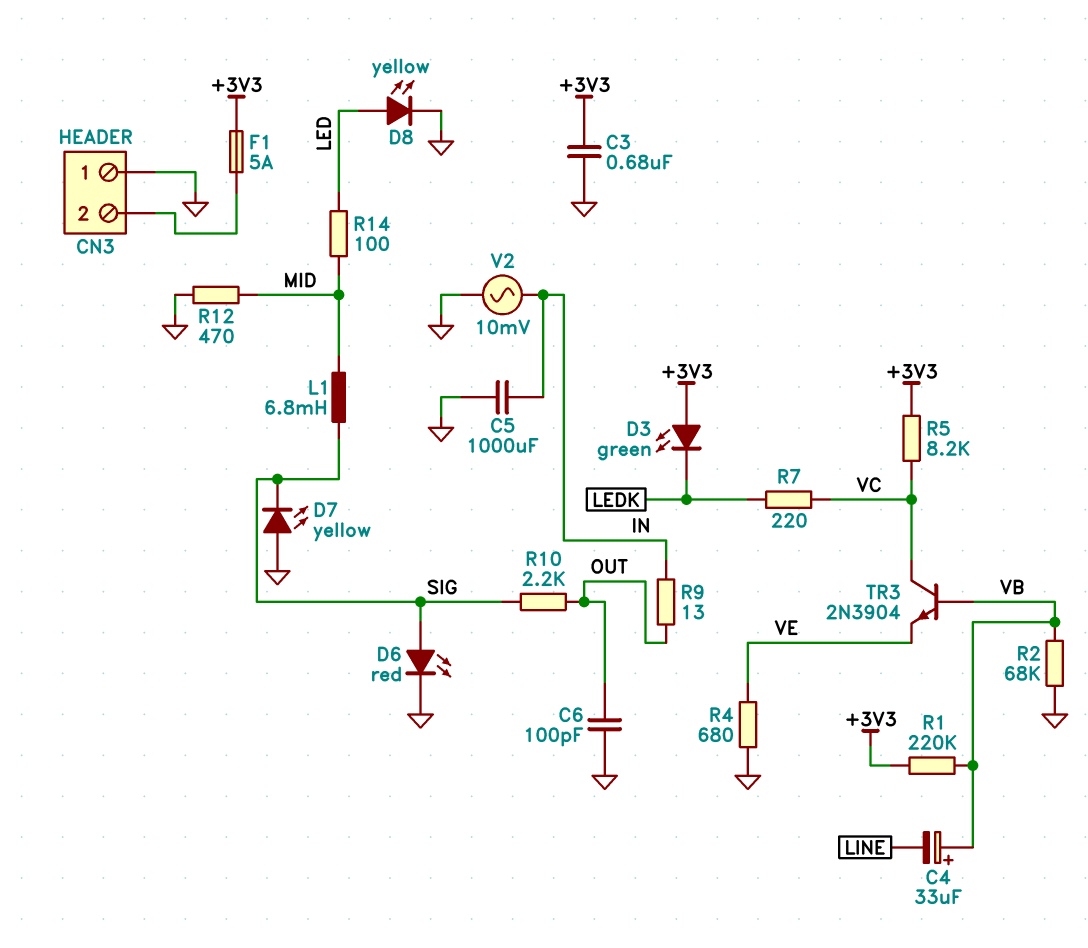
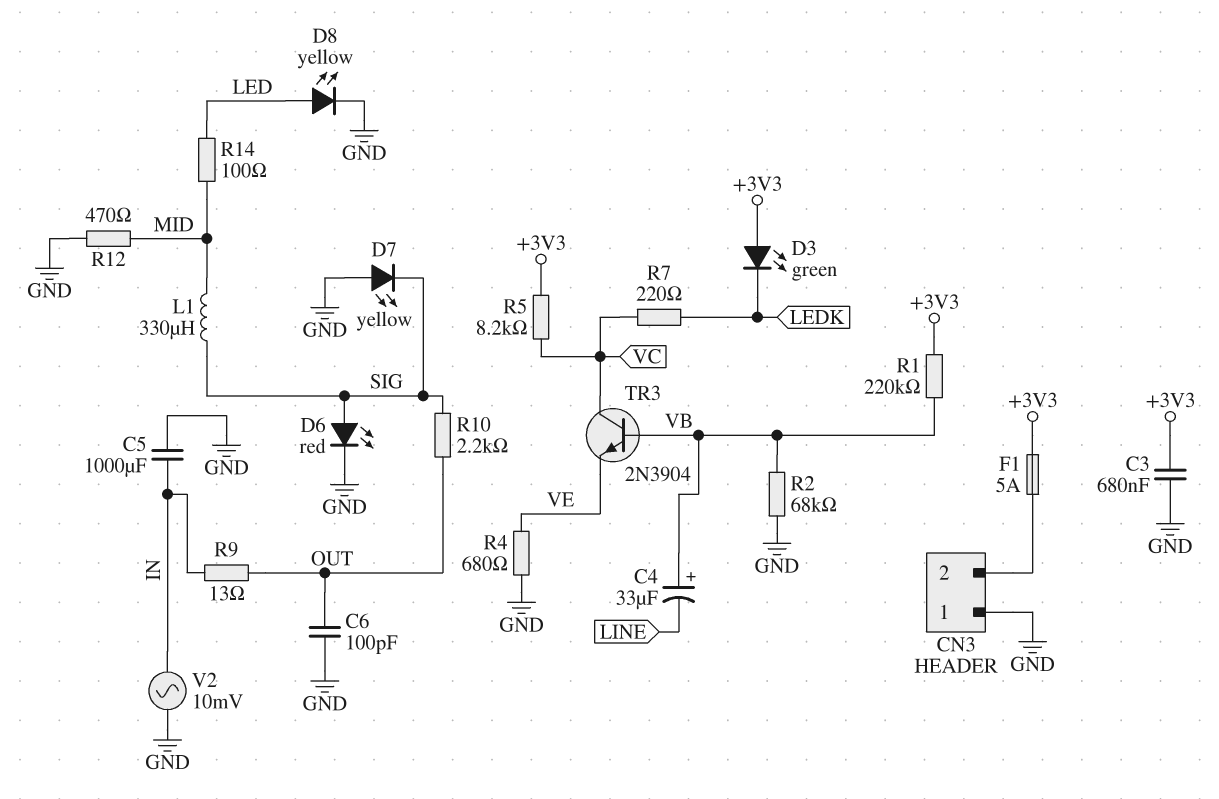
L1: 6.8mH (MID, SIG) -> 330uH (MID, SIG)

